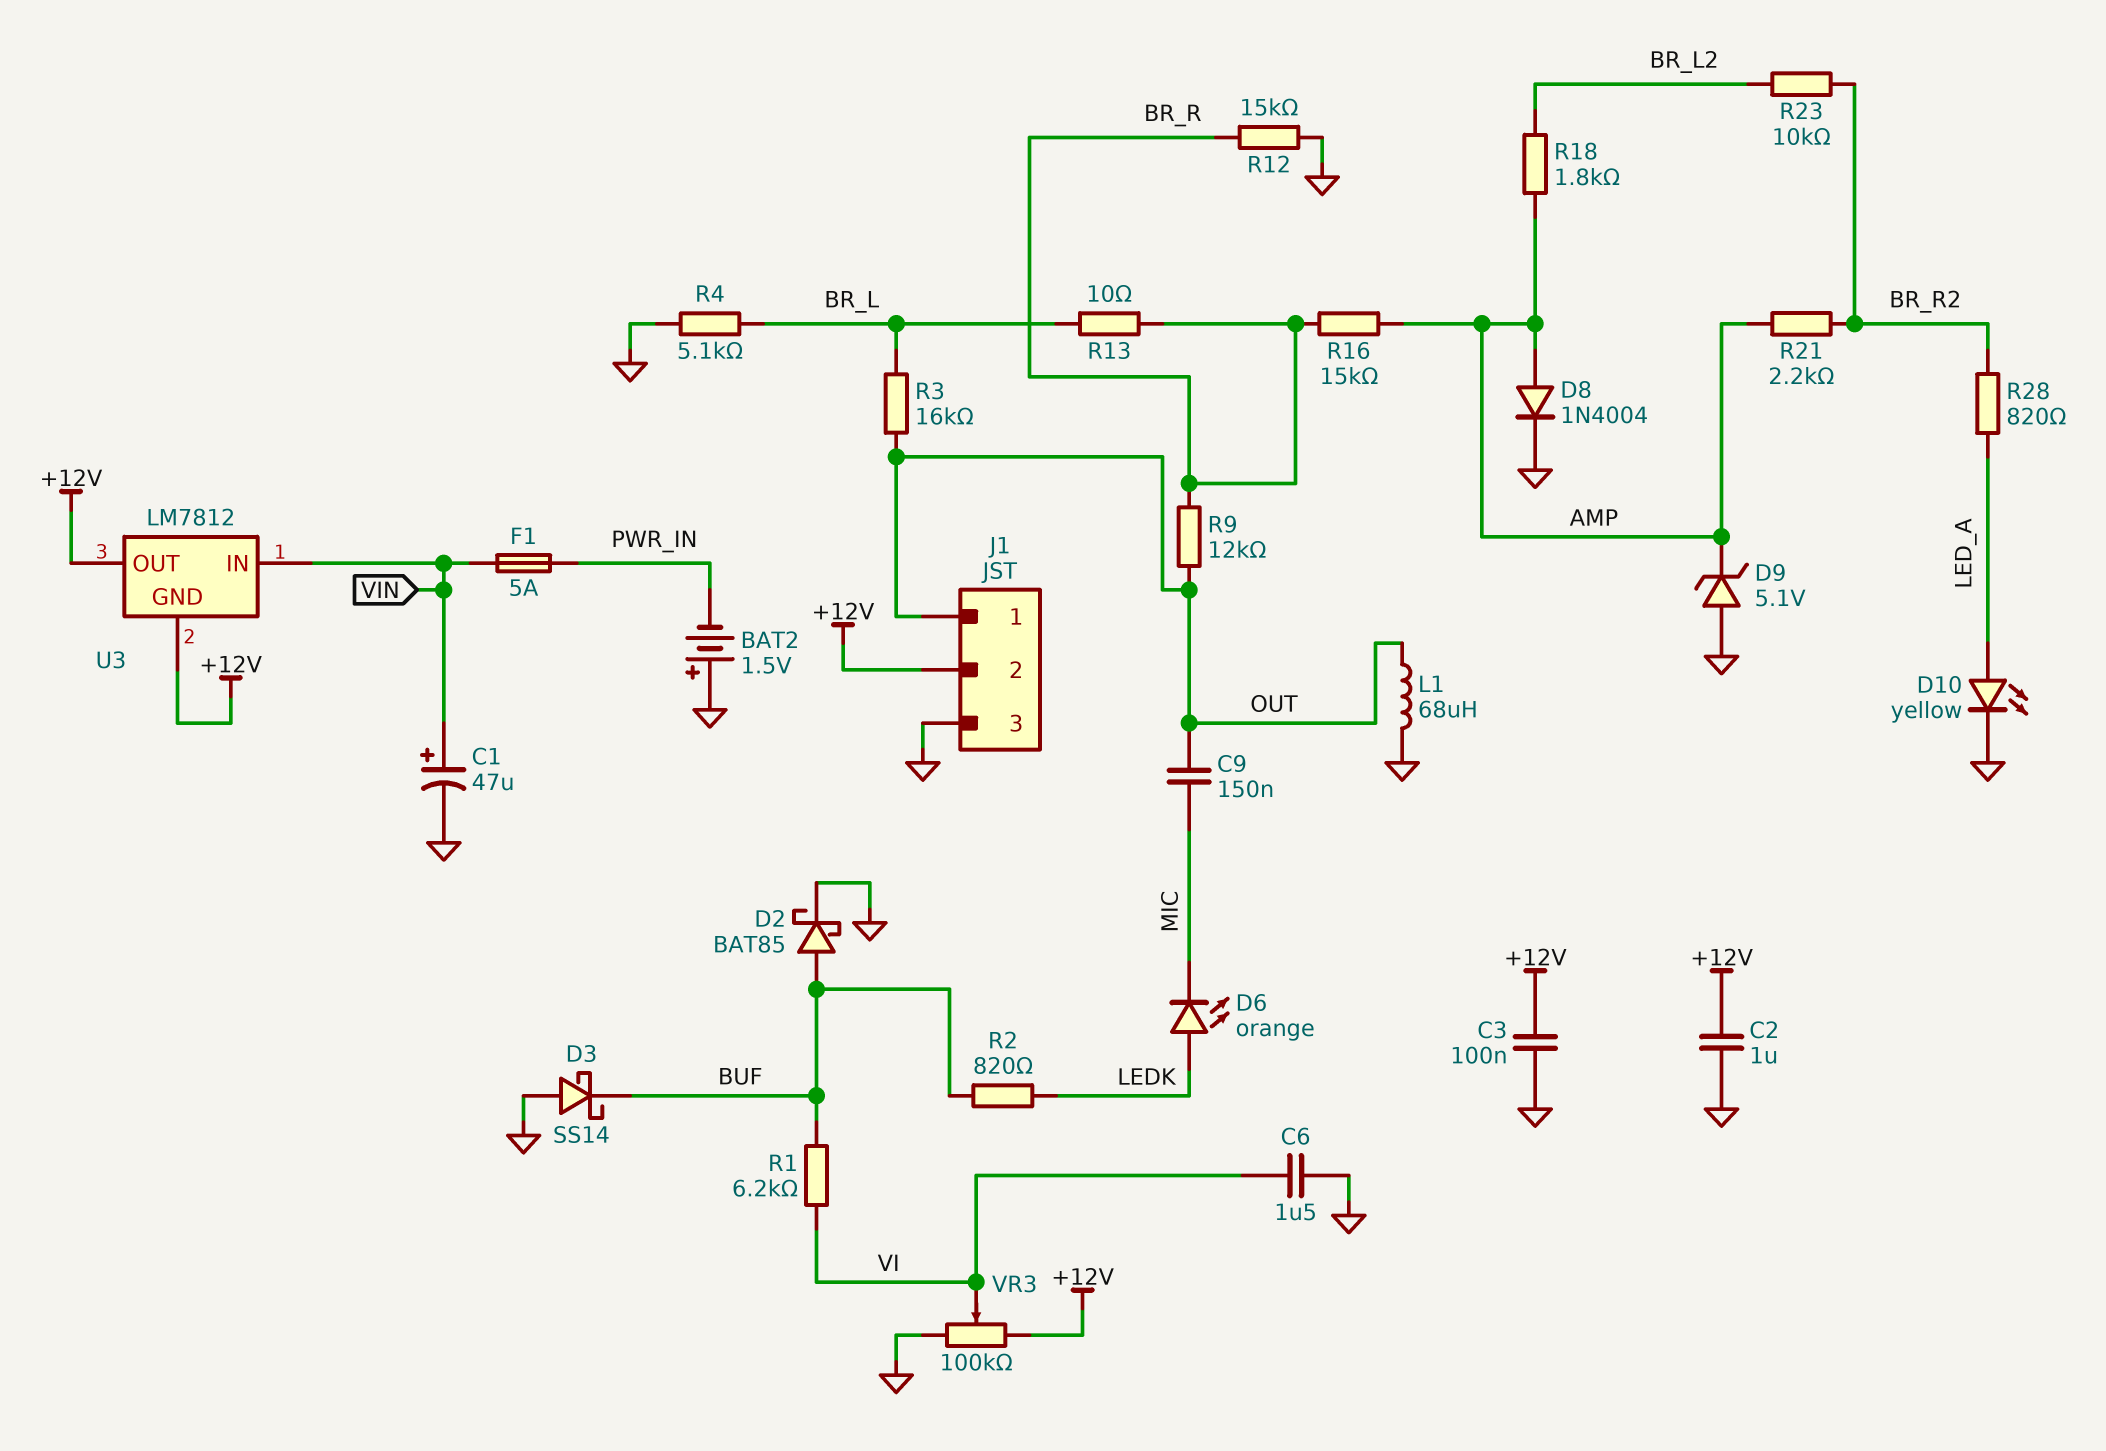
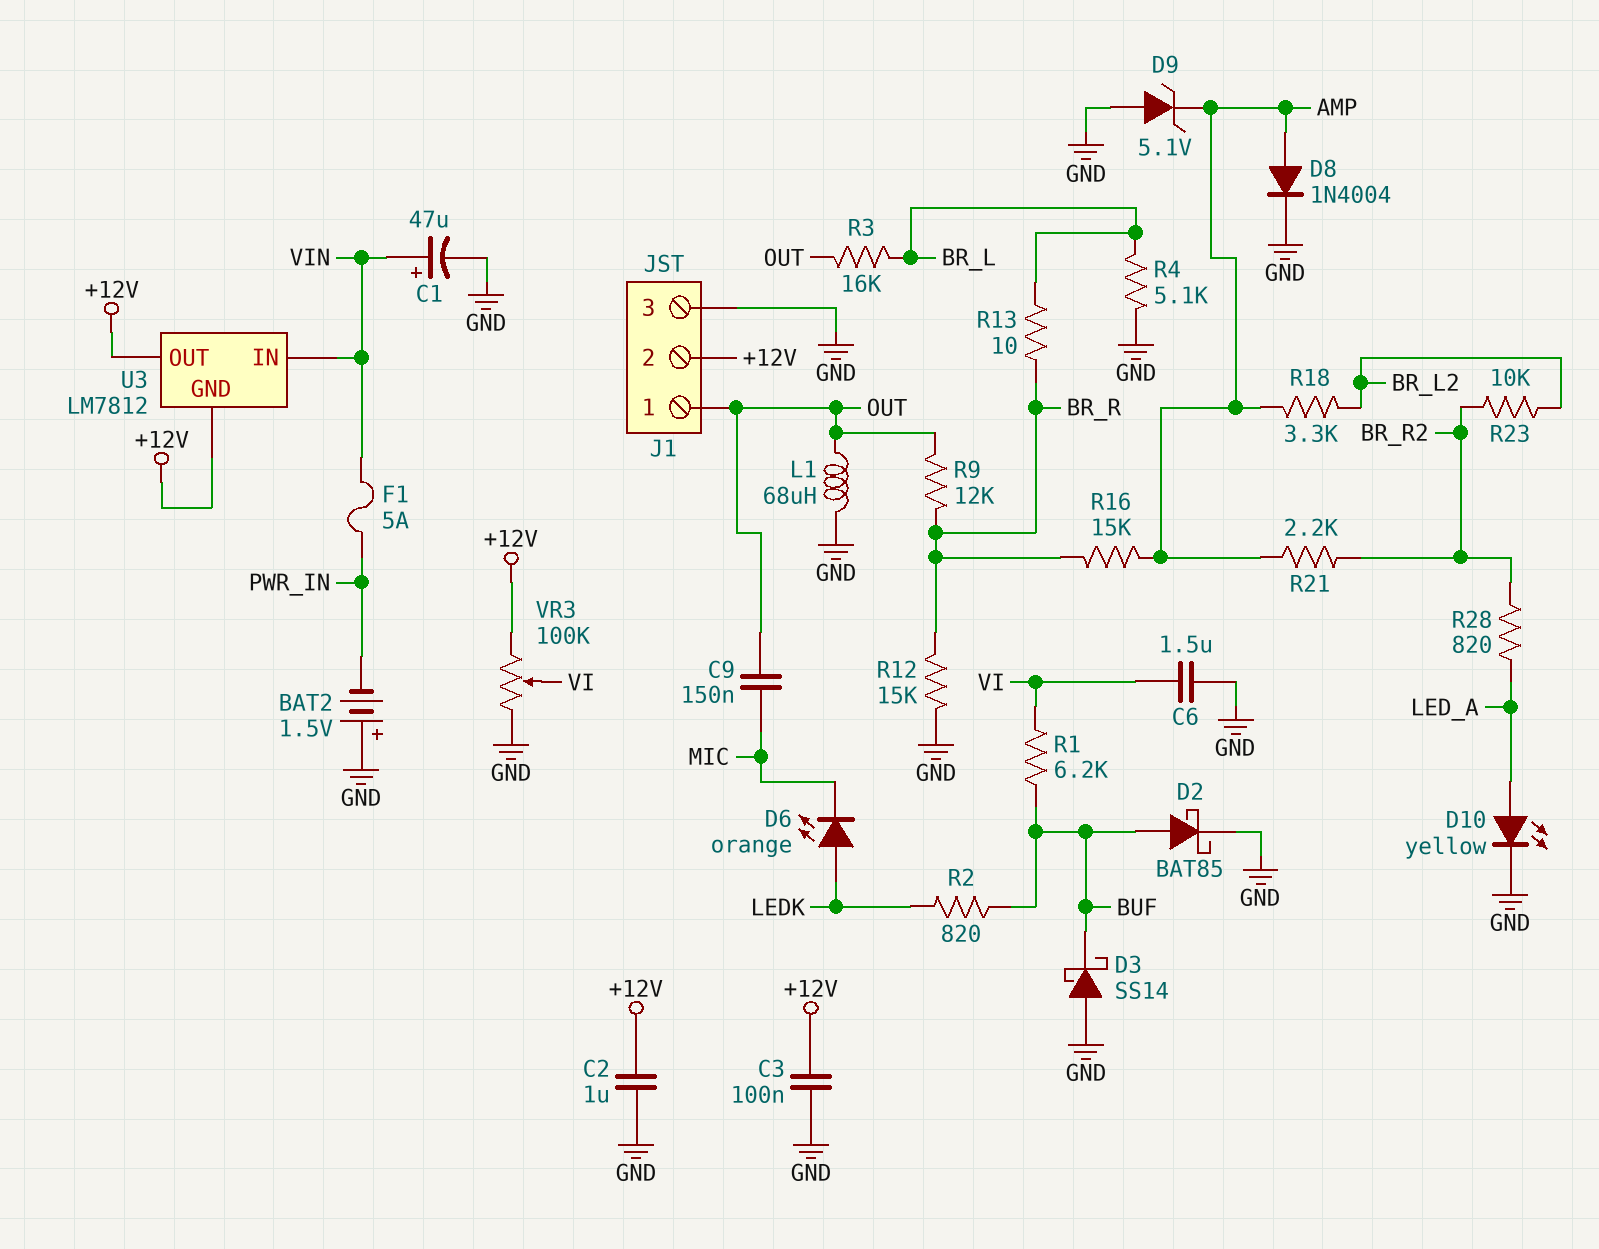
R18: 1.8k (AMP, BR_L2) -> 3.3k (AMP, BR_L2)

